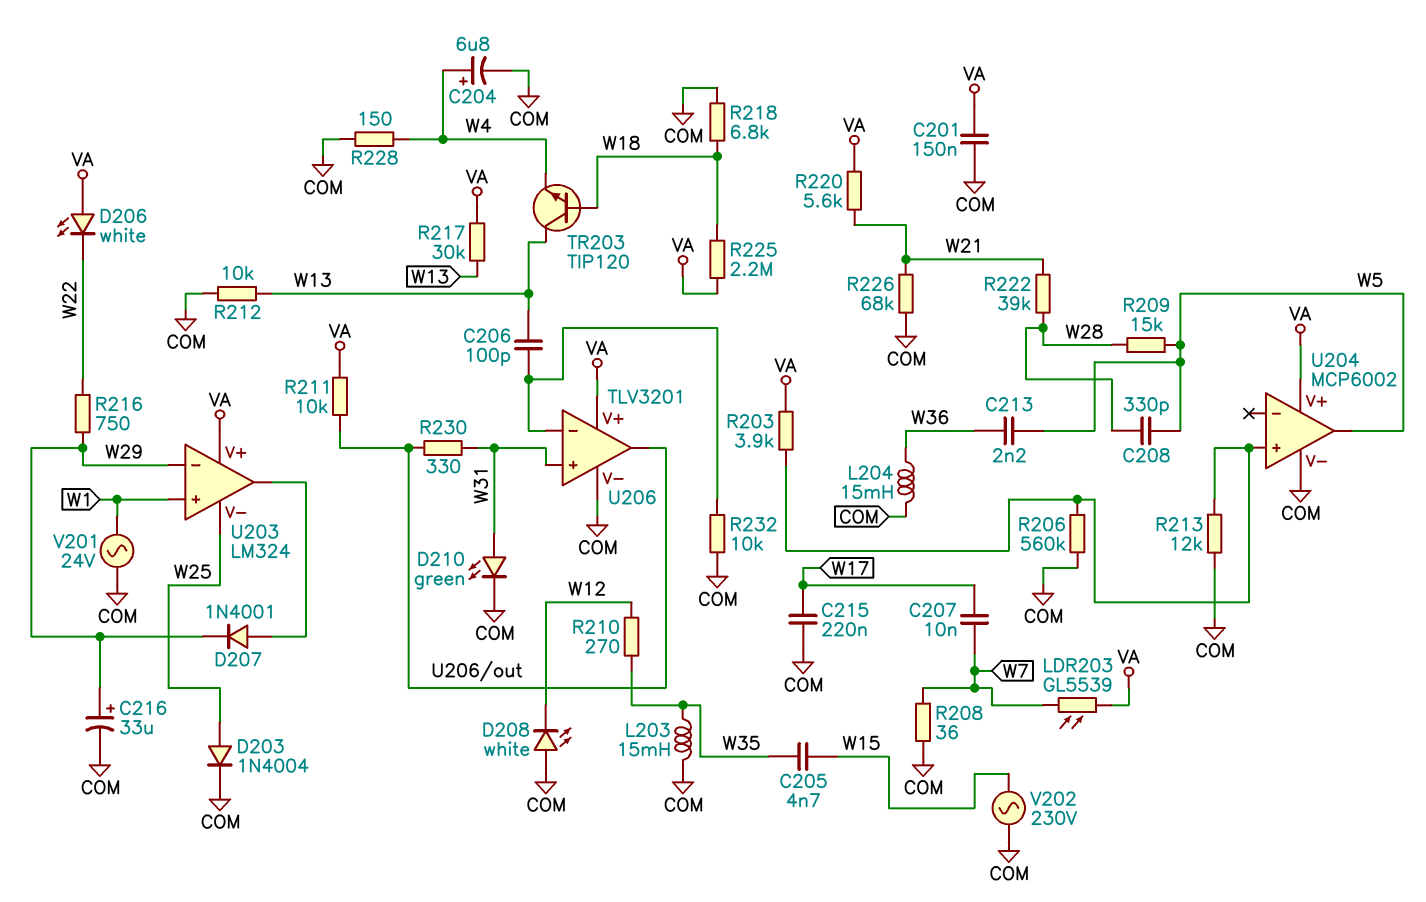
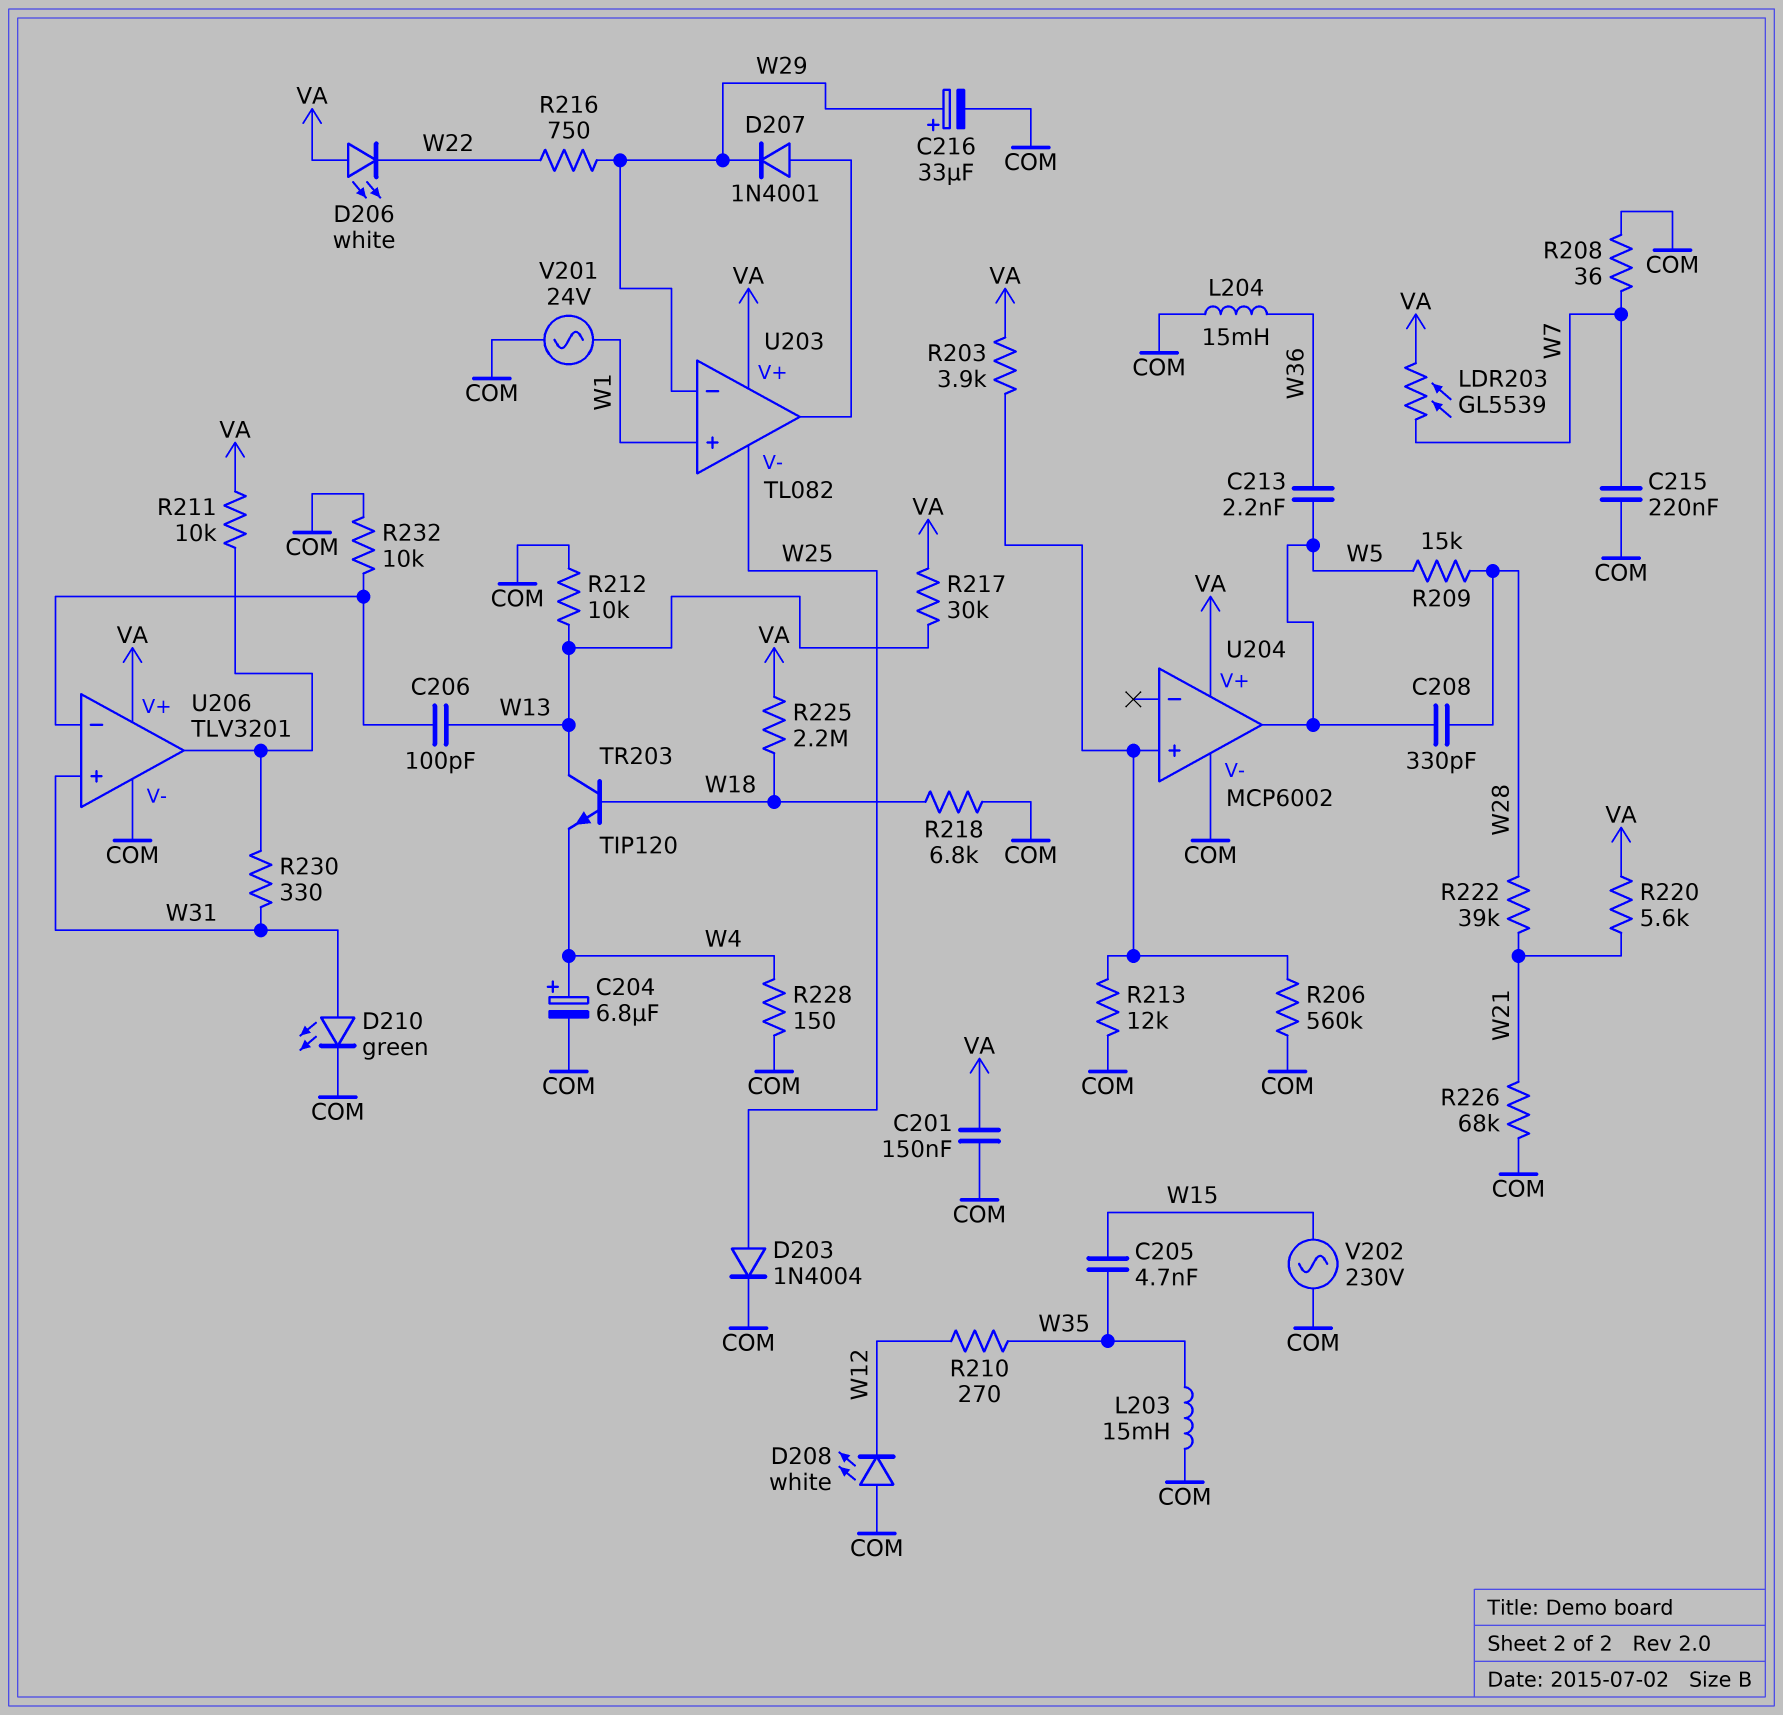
C207: 10nF (W7, W17) -> none
C215: 220nF (COM, W17) -> 220nF (COM, W7)
U203: LM324 -> TL082

